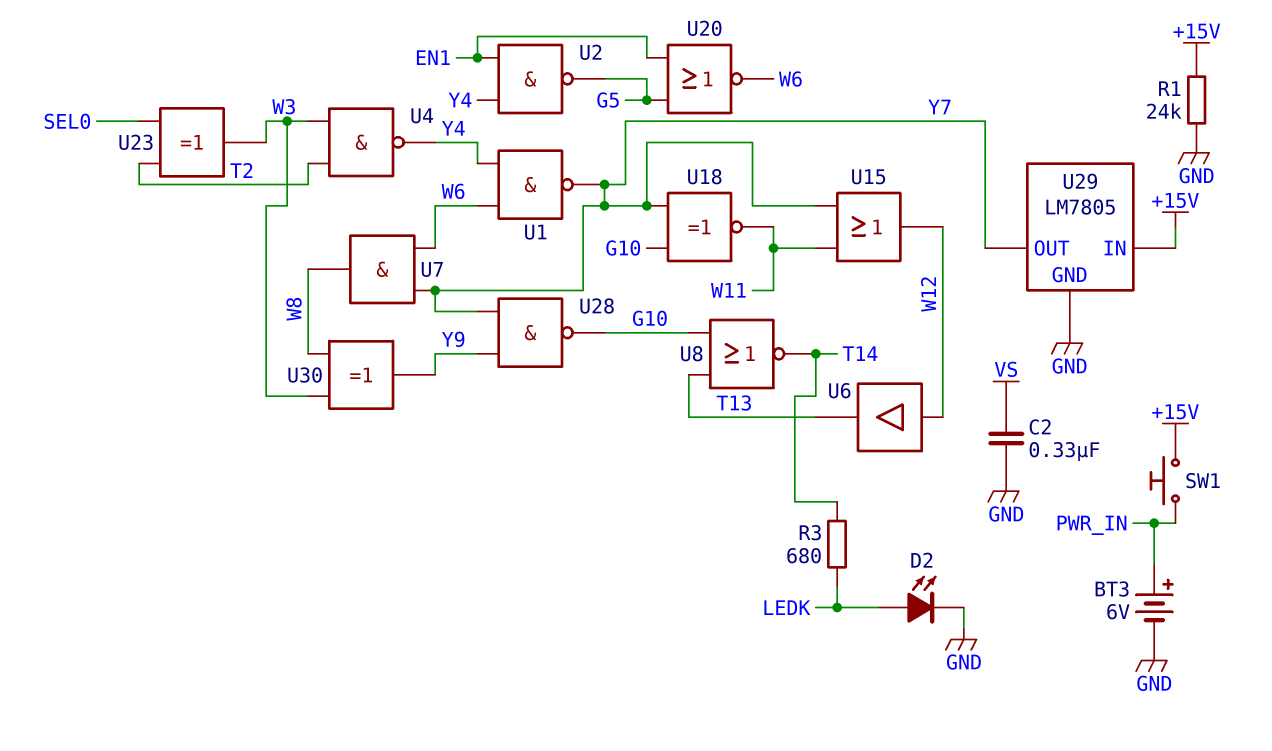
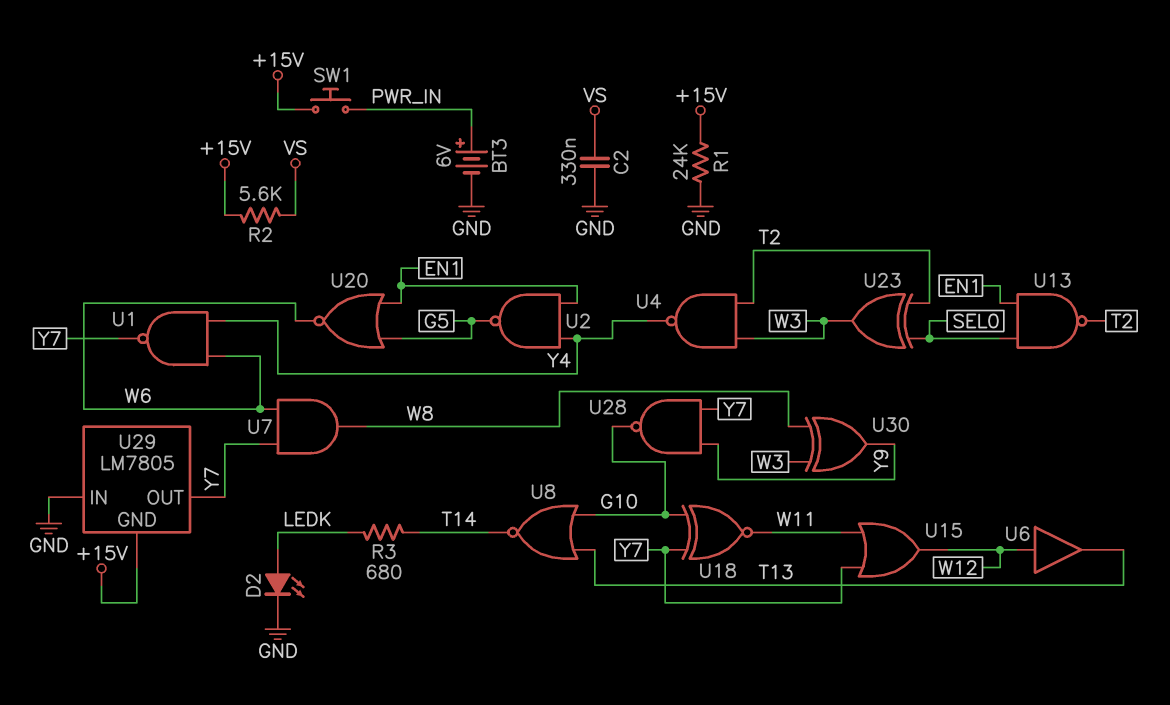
R2: none -> 5.6k (+15V, VS)
U13: none -> NAND (in EN1, in SEL0, out T2)
U29 pin GND: GND -> +15V
U29 pin IN: +15V -> GND

